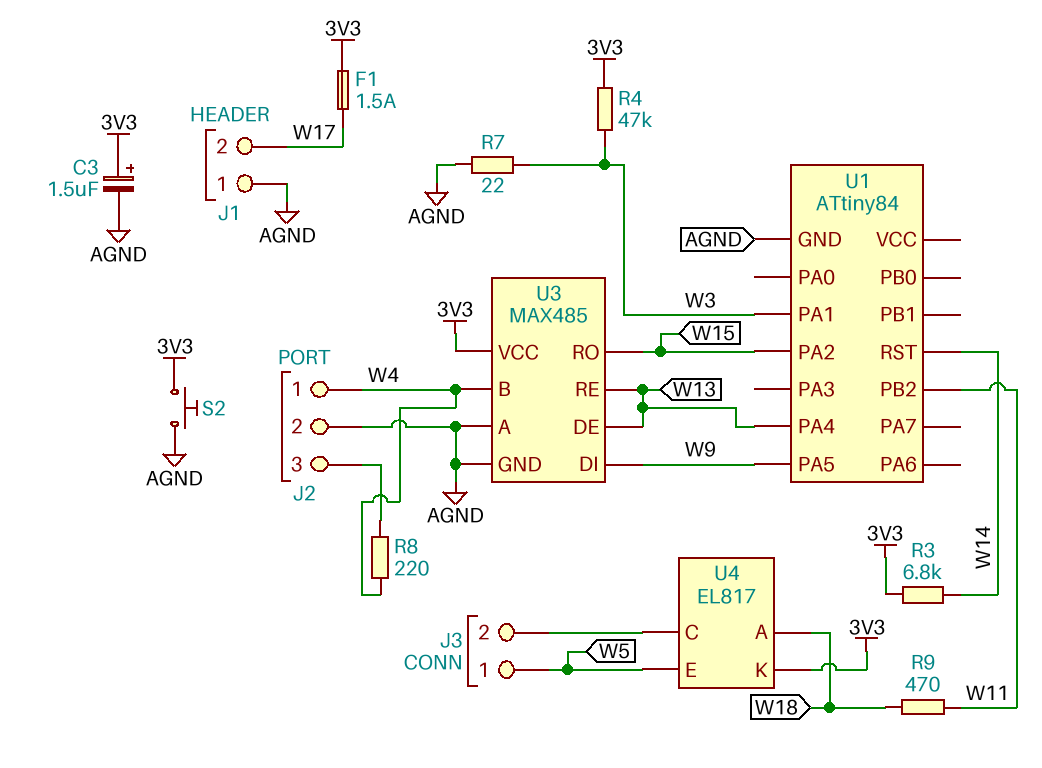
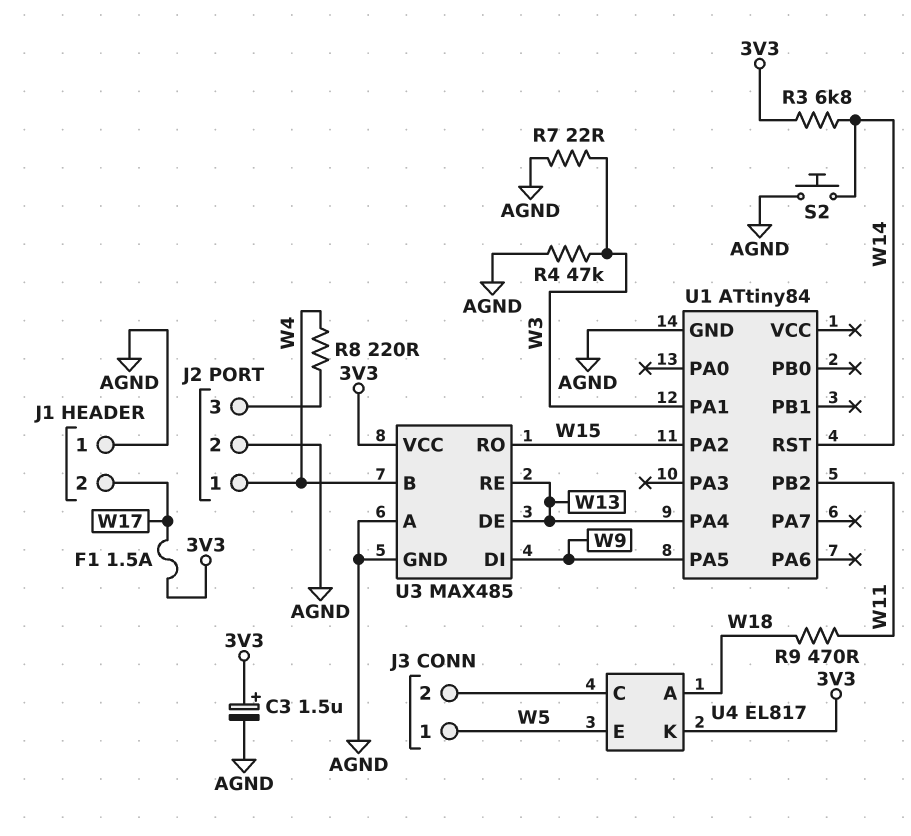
R4: 47k (3V3, W3) -> 47k (AGND, W3)
S2: button (3V3, AGND) -> button (AGND, W14)

